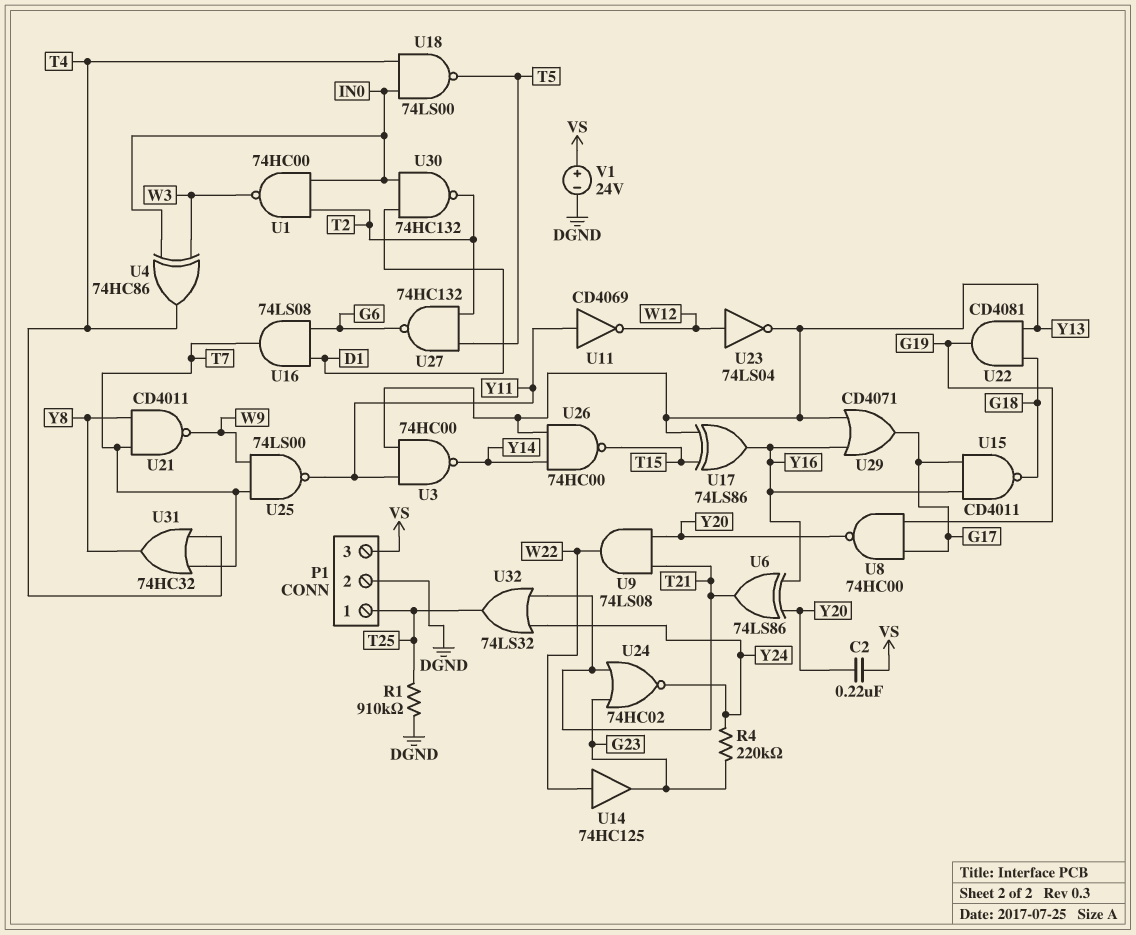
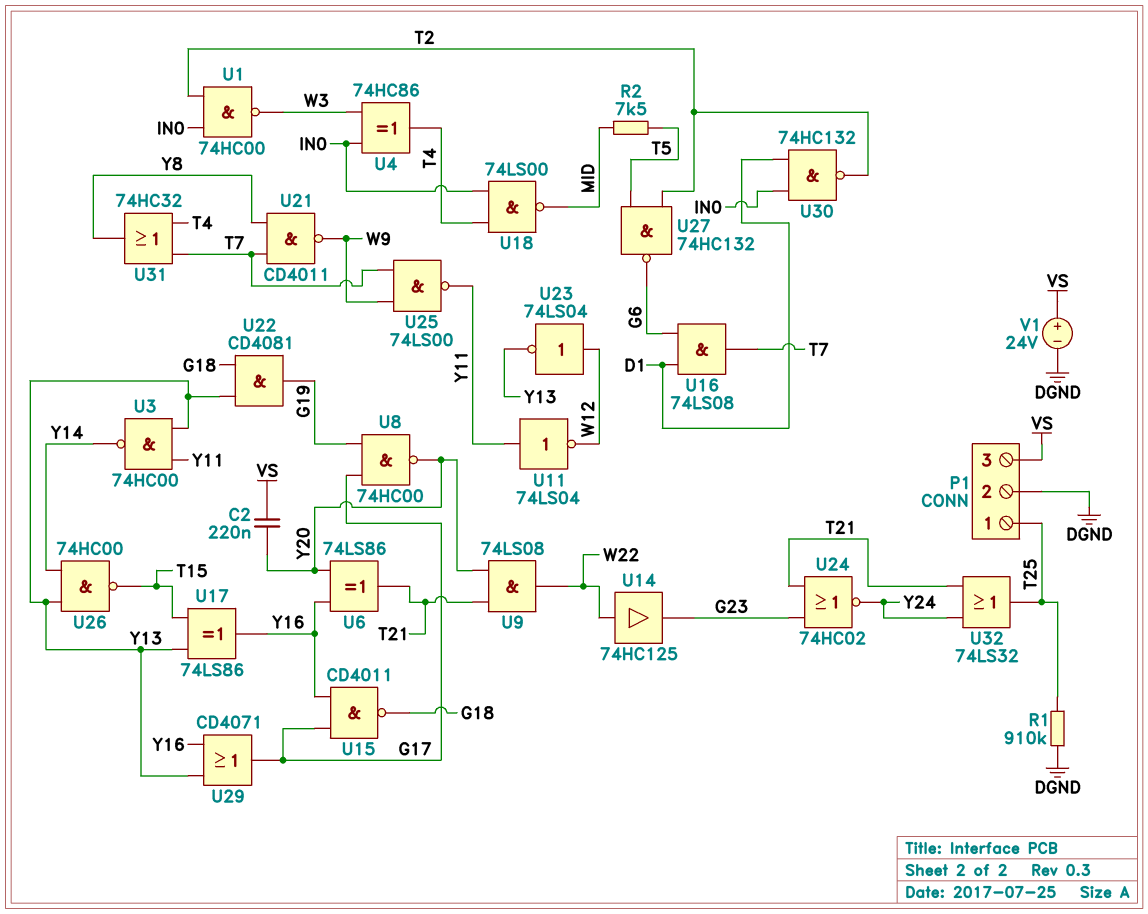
R2: none -> 7.5k (MID, T5)
R4: 220k (G23, Y24) -> none
U11: NOT CD4069 (in Y11, out W12) -> NOT 74LS04 (in Y11, out W12)
U18: NAND 74LS00 (in IN0, in T4, out T5) -> NAND 74LS00 (in IN0, in T4, out MID)

